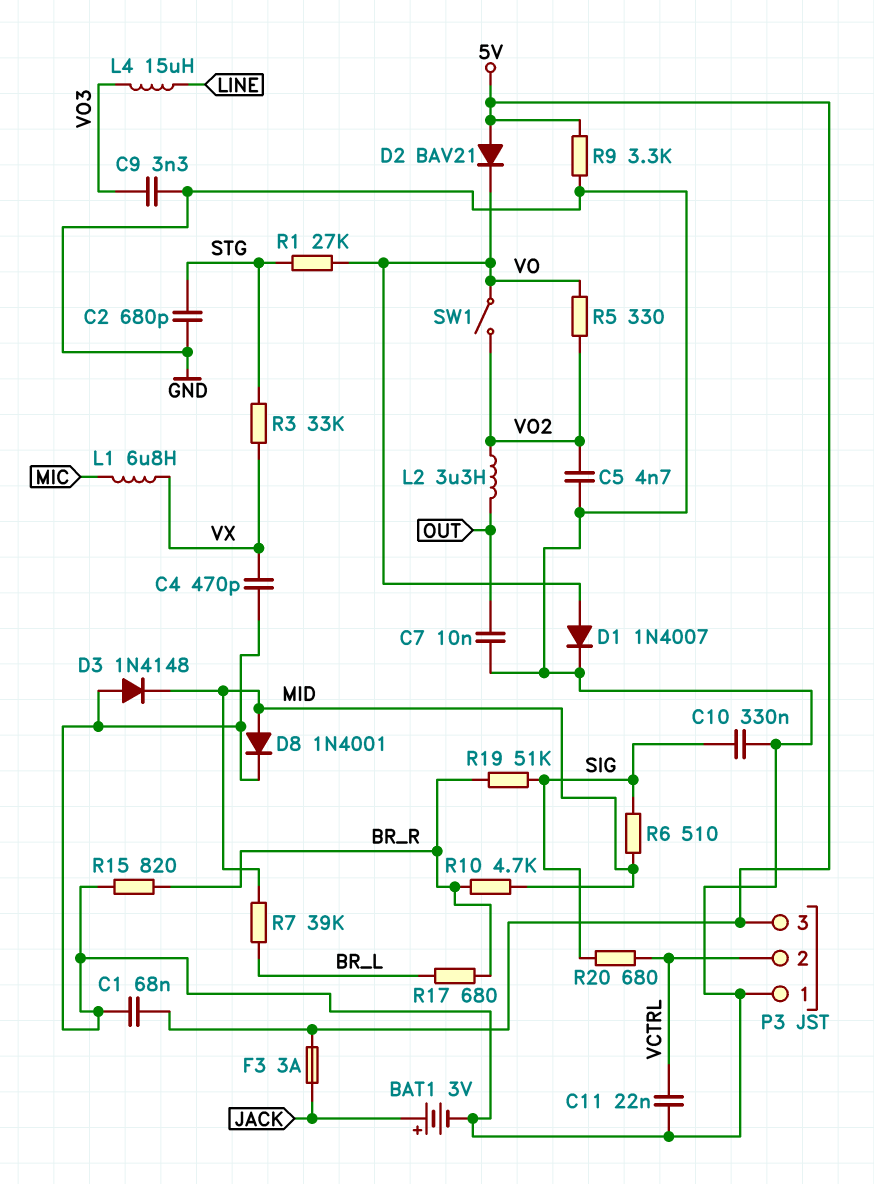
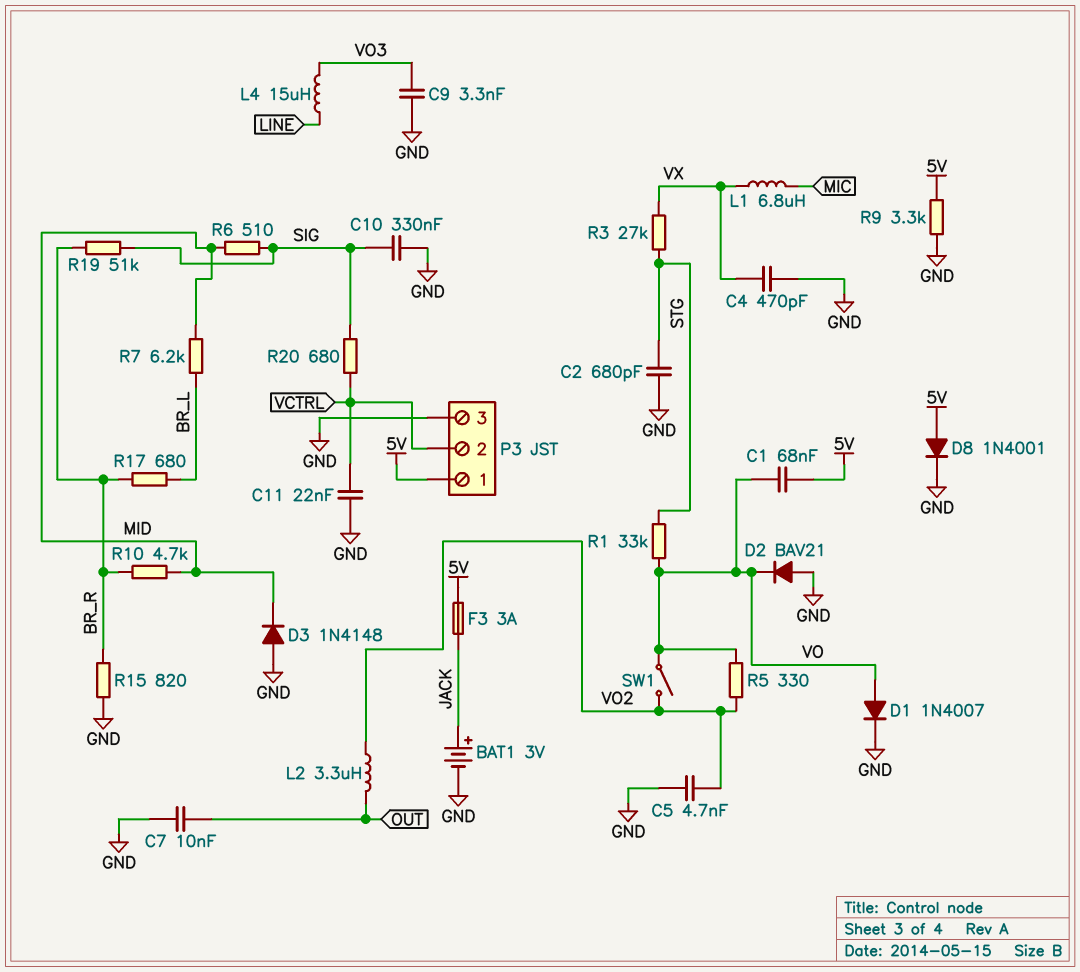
C1: 68nF (5V, GND) -> 68nF (5V, VO)
D2: diode BAV21 (A 5V, K VO) -> diode BAV21 (A GND, K VO)
D8: diode 1N4001 (A MID, K GND) -> diode 1N4001 (A 5V, K GND)
P3 pin 1: GND -> 5V
P3 pin 3: 5V -> GND
R1: 27k (STG, VO) -> 33k (STG, VO)
R3: 33k (STG, VX) -> 27k (STG, VX)
R7: 39k (BR_L, MID) -> 6.2k (BR_L, MID)

